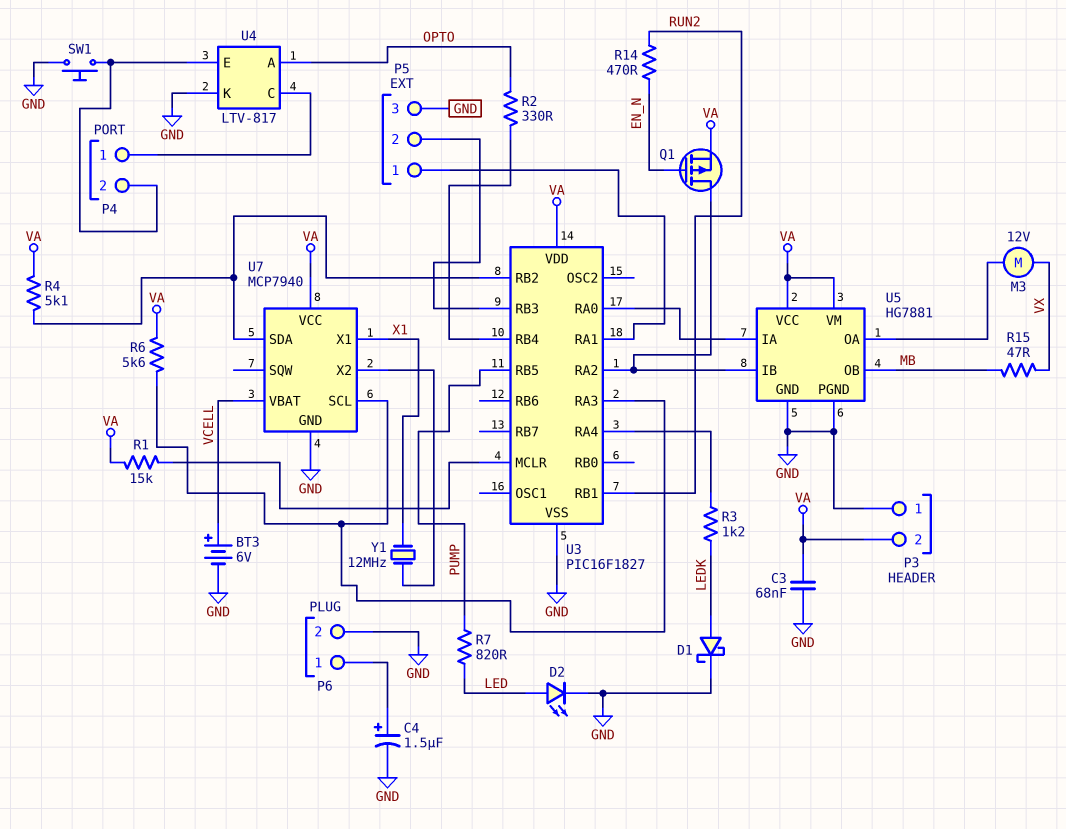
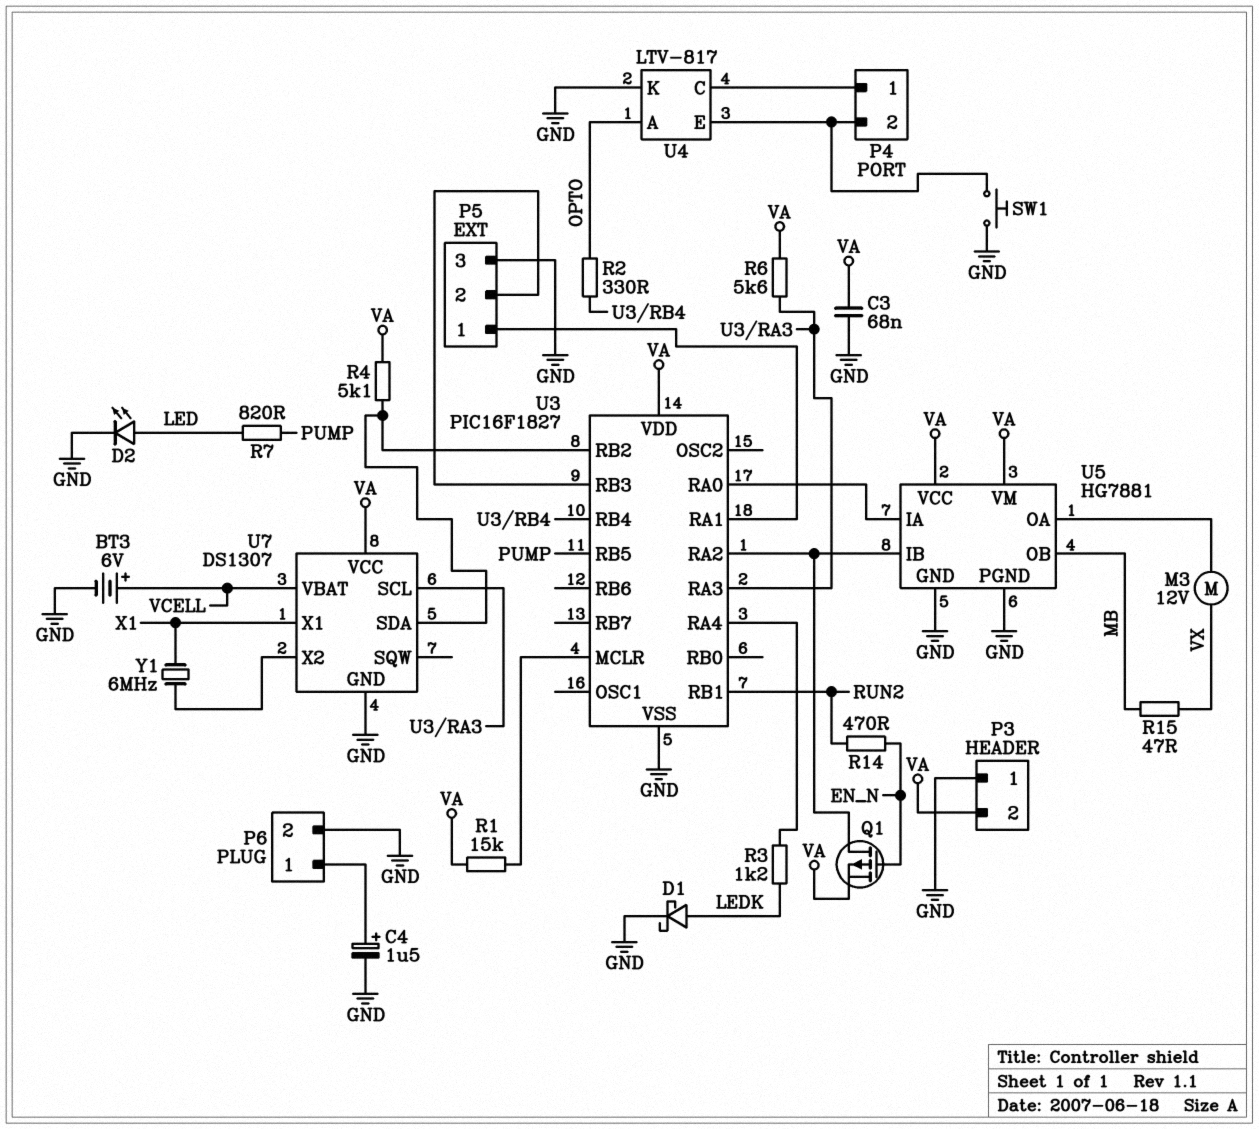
U7: MCP7940 -> DS1307
Y1: 12MHz (U7/X2, X1) -> 6MHz (U7/X2, X1)

